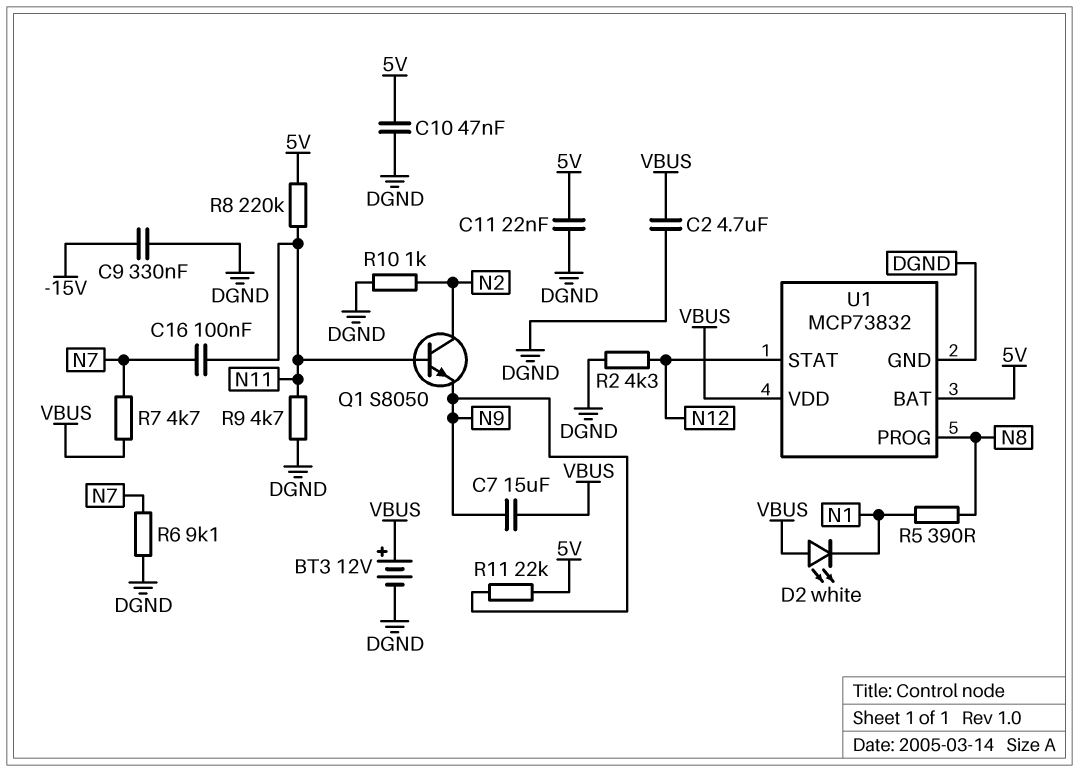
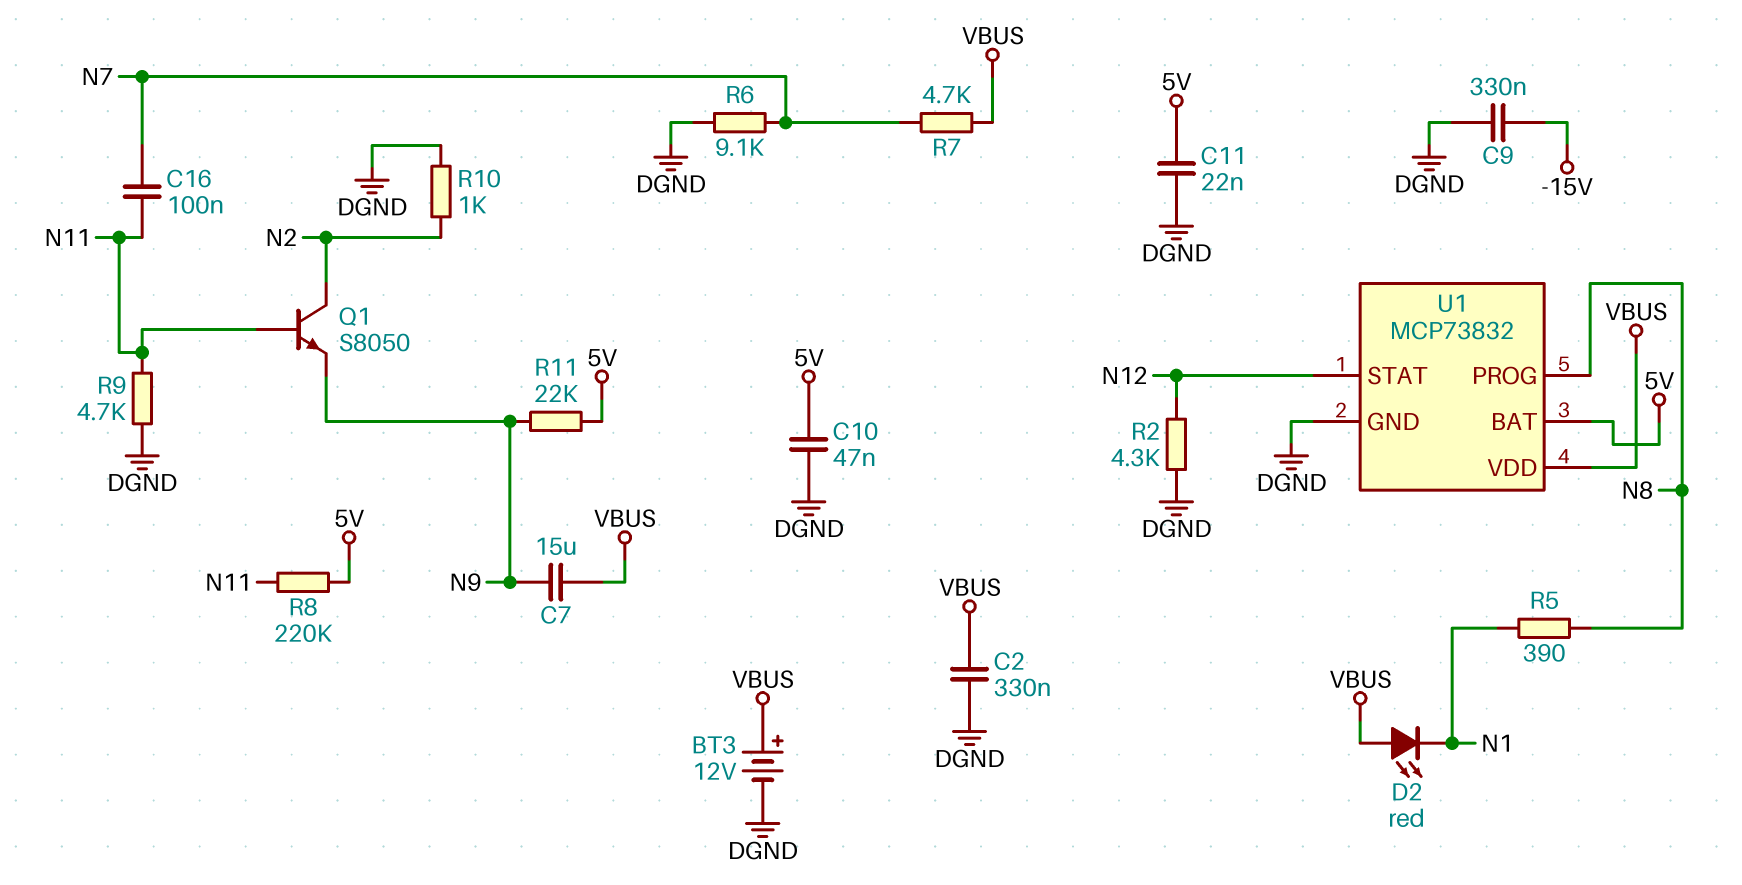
C2: 4.7uF (DGND, VBUS) -> 330nF (DGND, VBUS)
D2: LED white (A VBUS, K N1) -> LED red (A VBUS, K N1)

